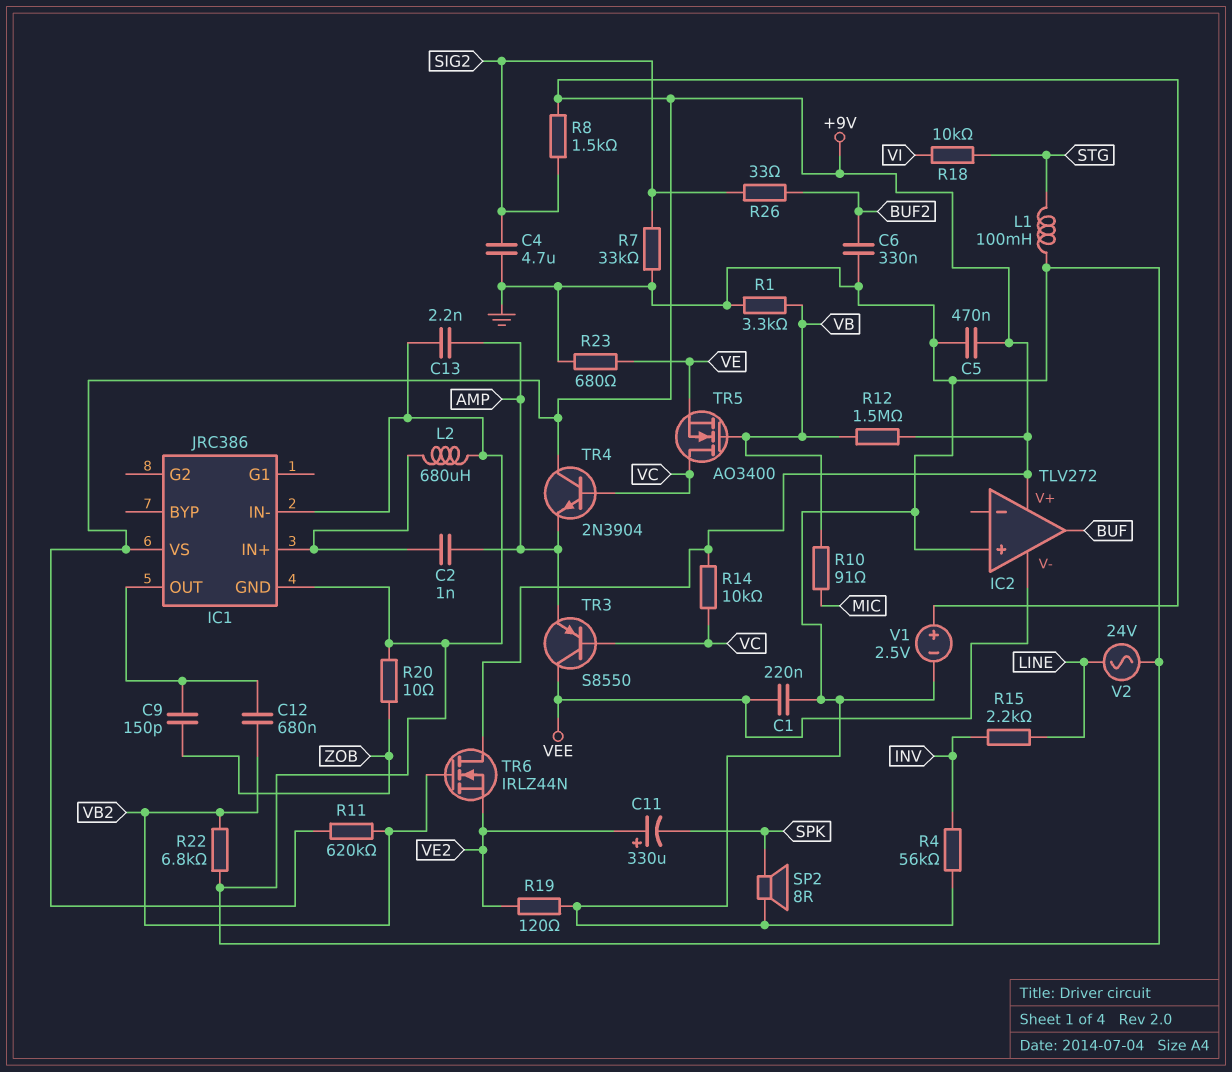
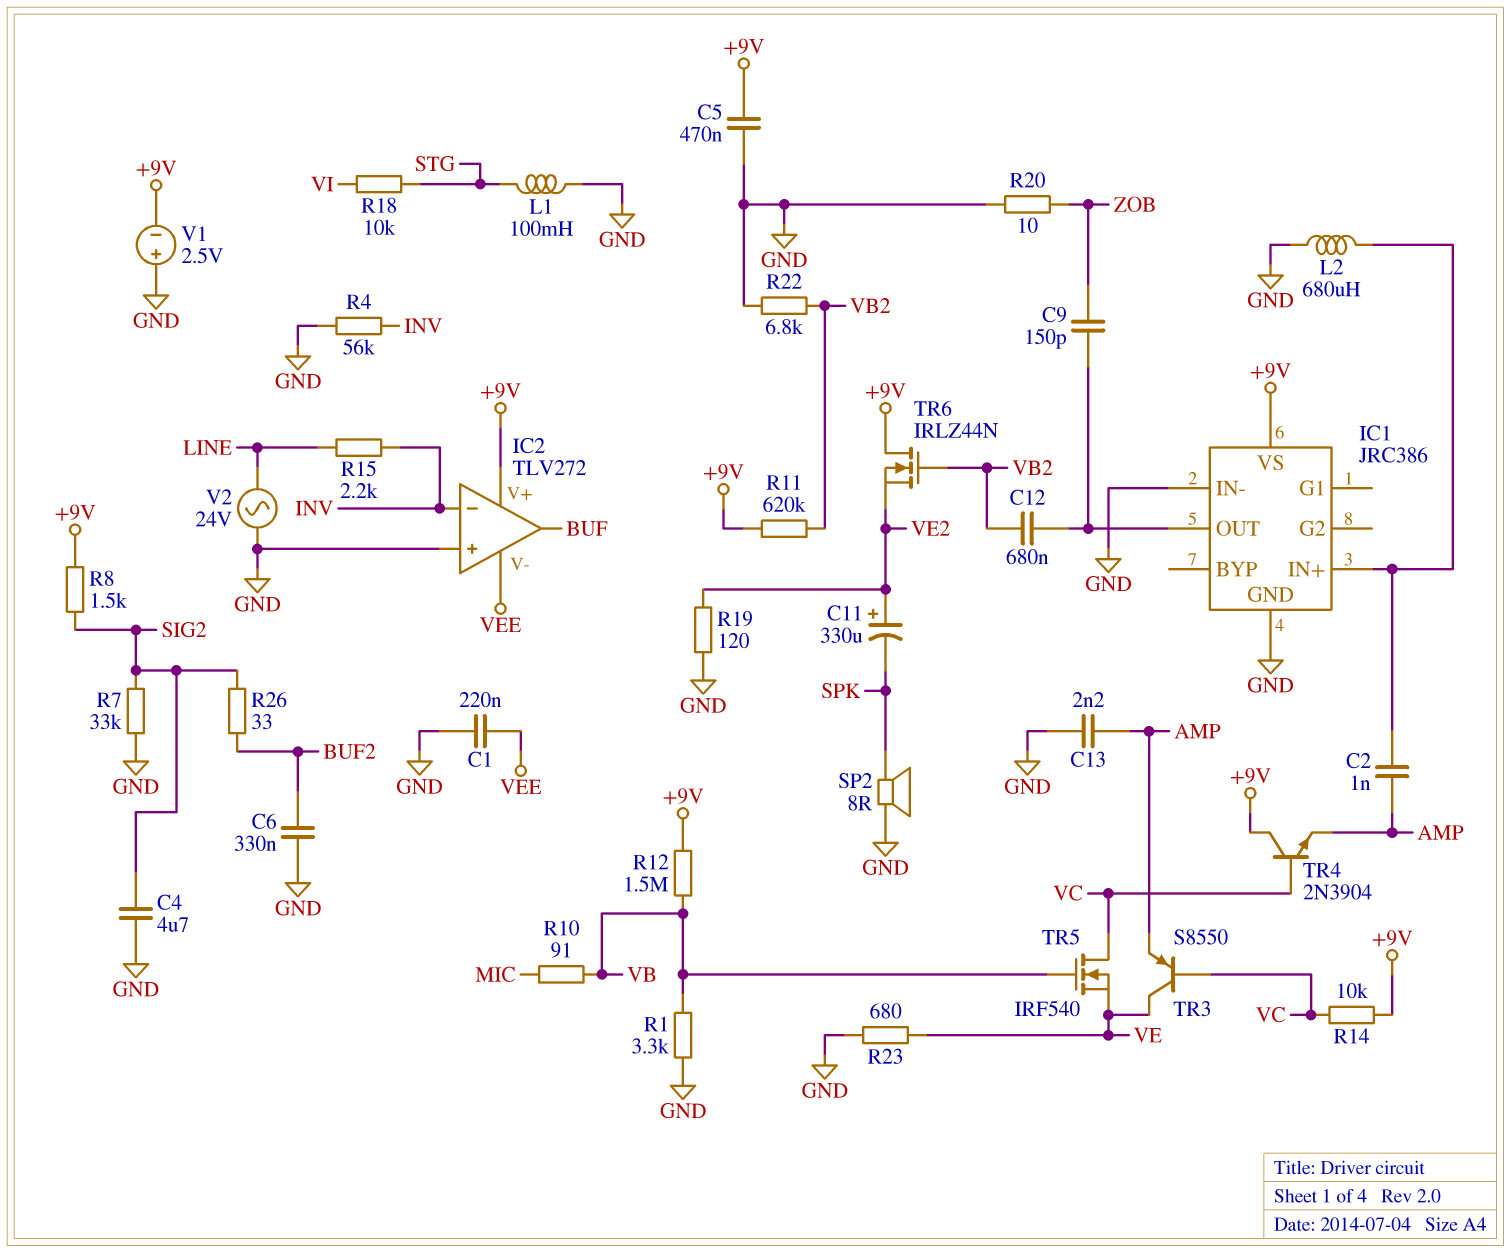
IC2 pin in-: none -> INV
TR3: PNP S8550 (B VC, C VEE, E AMP) -> PNP S8550 (B VC, C VE, E AMP)
TR5: NMOS AO3400 (G VB, D VC, S VE) -> NMOS IRF540 (G VB, D VC, S VE)
V1: 2.5V (plus +9V, minus GND) -> 2.5V (plus GND, minus +9V)

